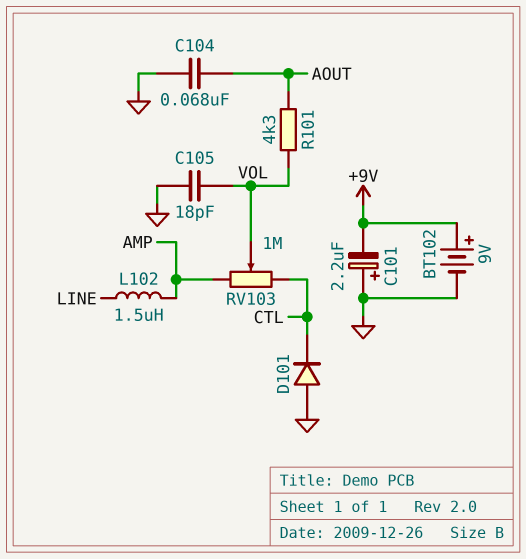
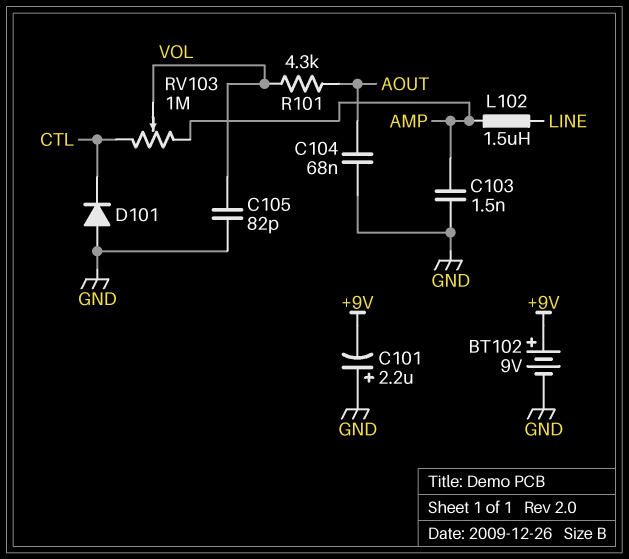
C103: none -> 1.5nF (AMP, GND)
C105: 18pF (GND, VOL) -> 82pF (GND, VOL)

